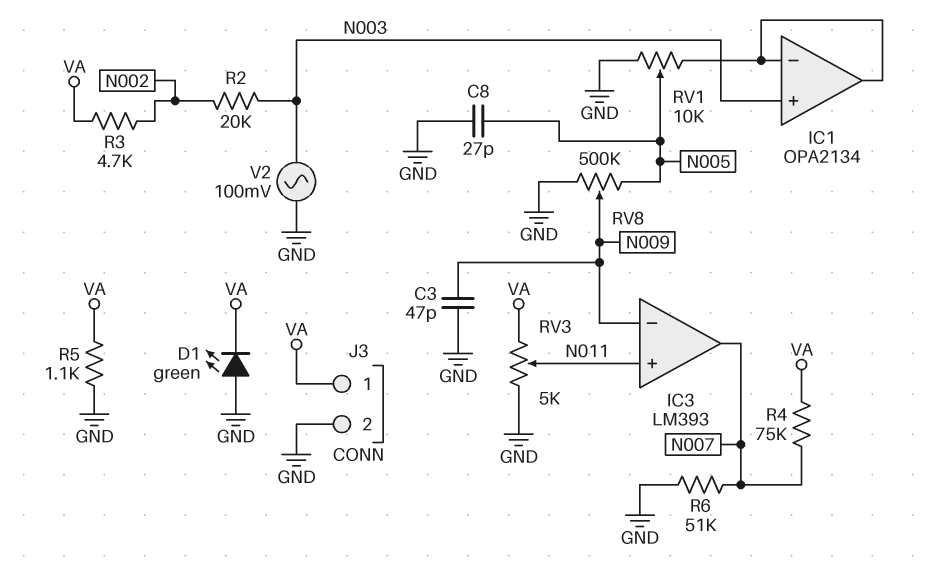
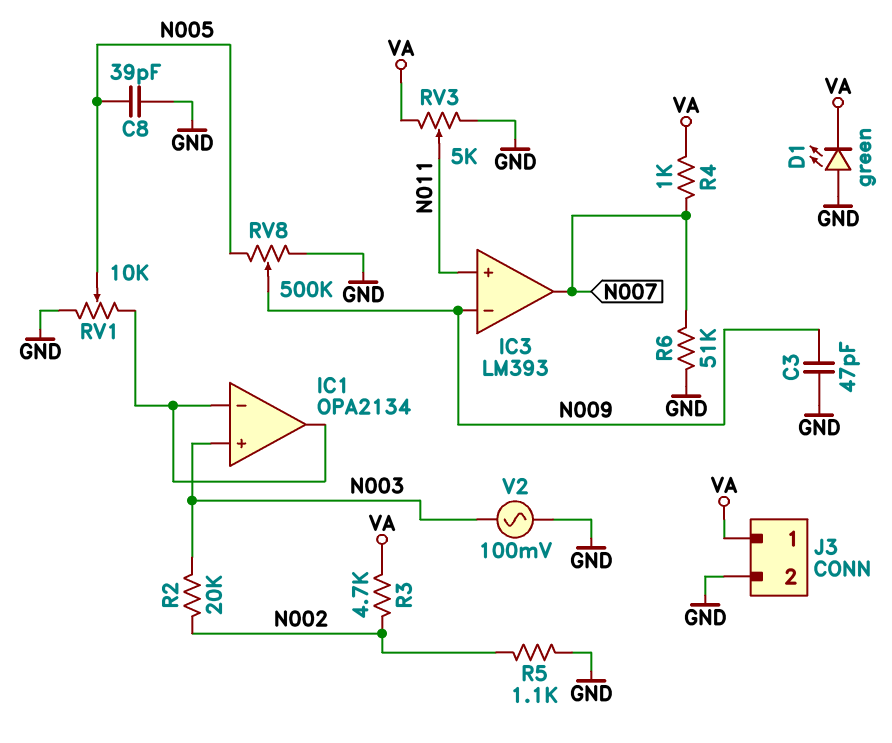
C8: 27pF (GND, N005) -> 39pF (GND, N005)
R4: 75k (N007, VA) -> 1k (N007, VA)
R5: 1.1k (GND, VA) -> 1.1k (GND, N002)

